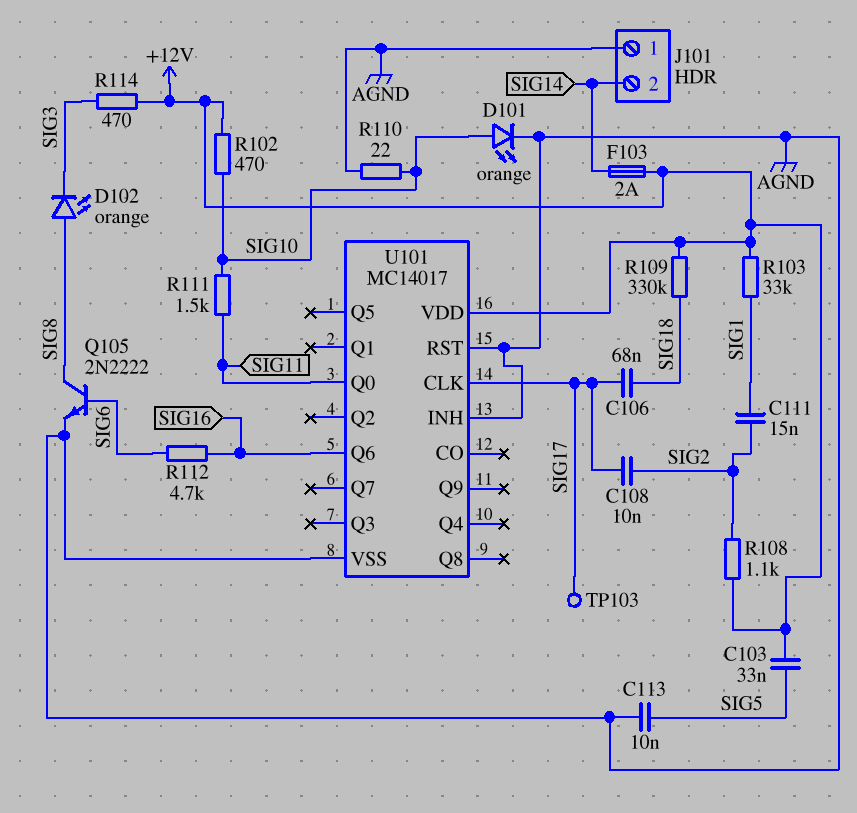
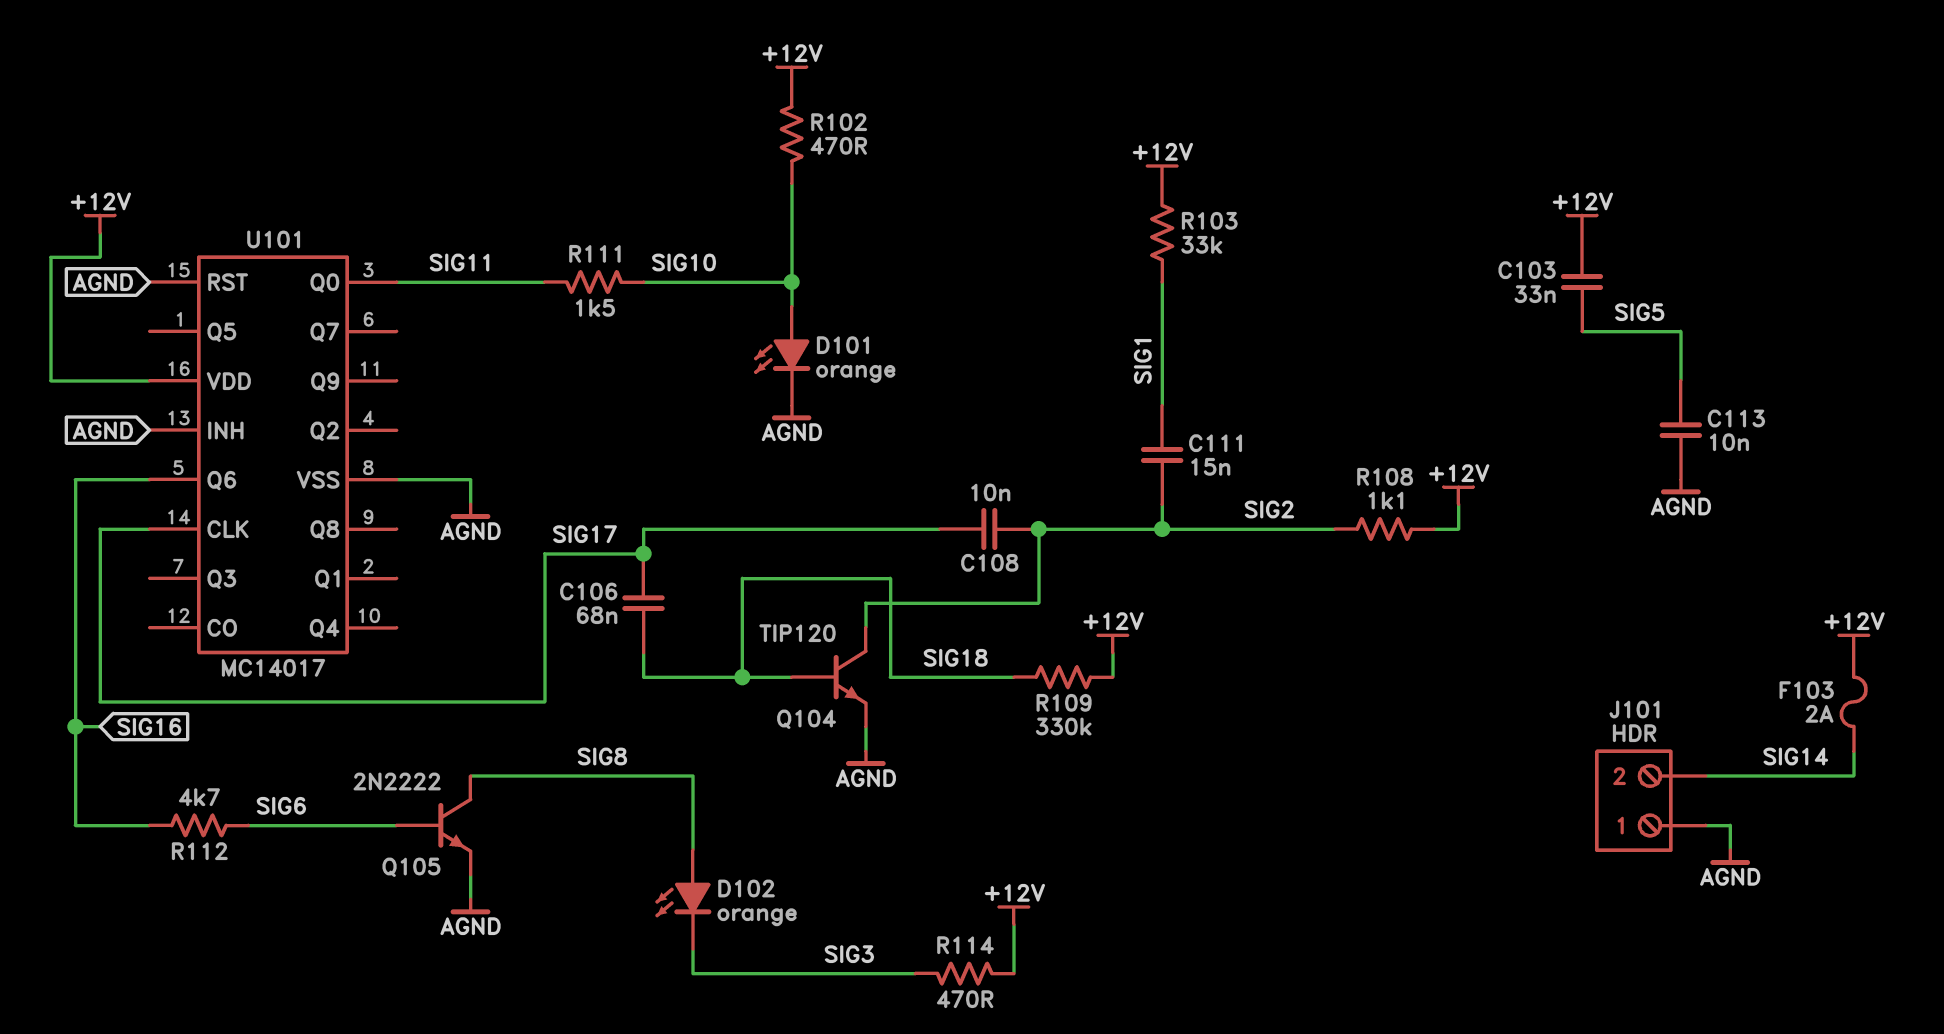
Q104: none -> NPN TIP120 (B SIG18, C SIG2, E AGND)
R110: 22 (AGND, SIG10) -> none
TP103: test point (SIG17) -> none

